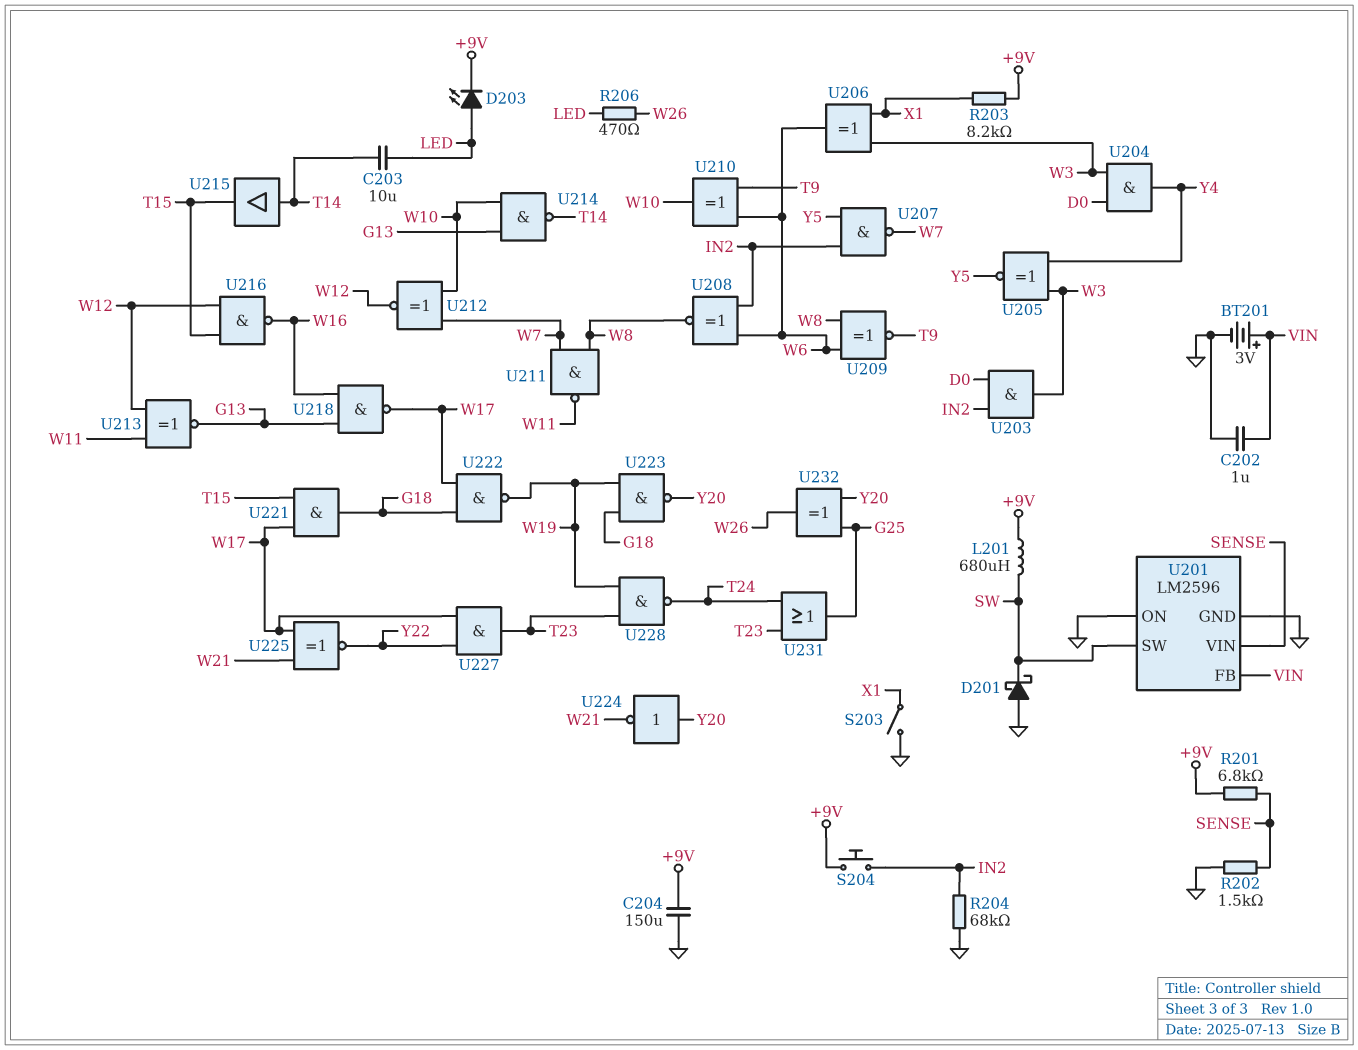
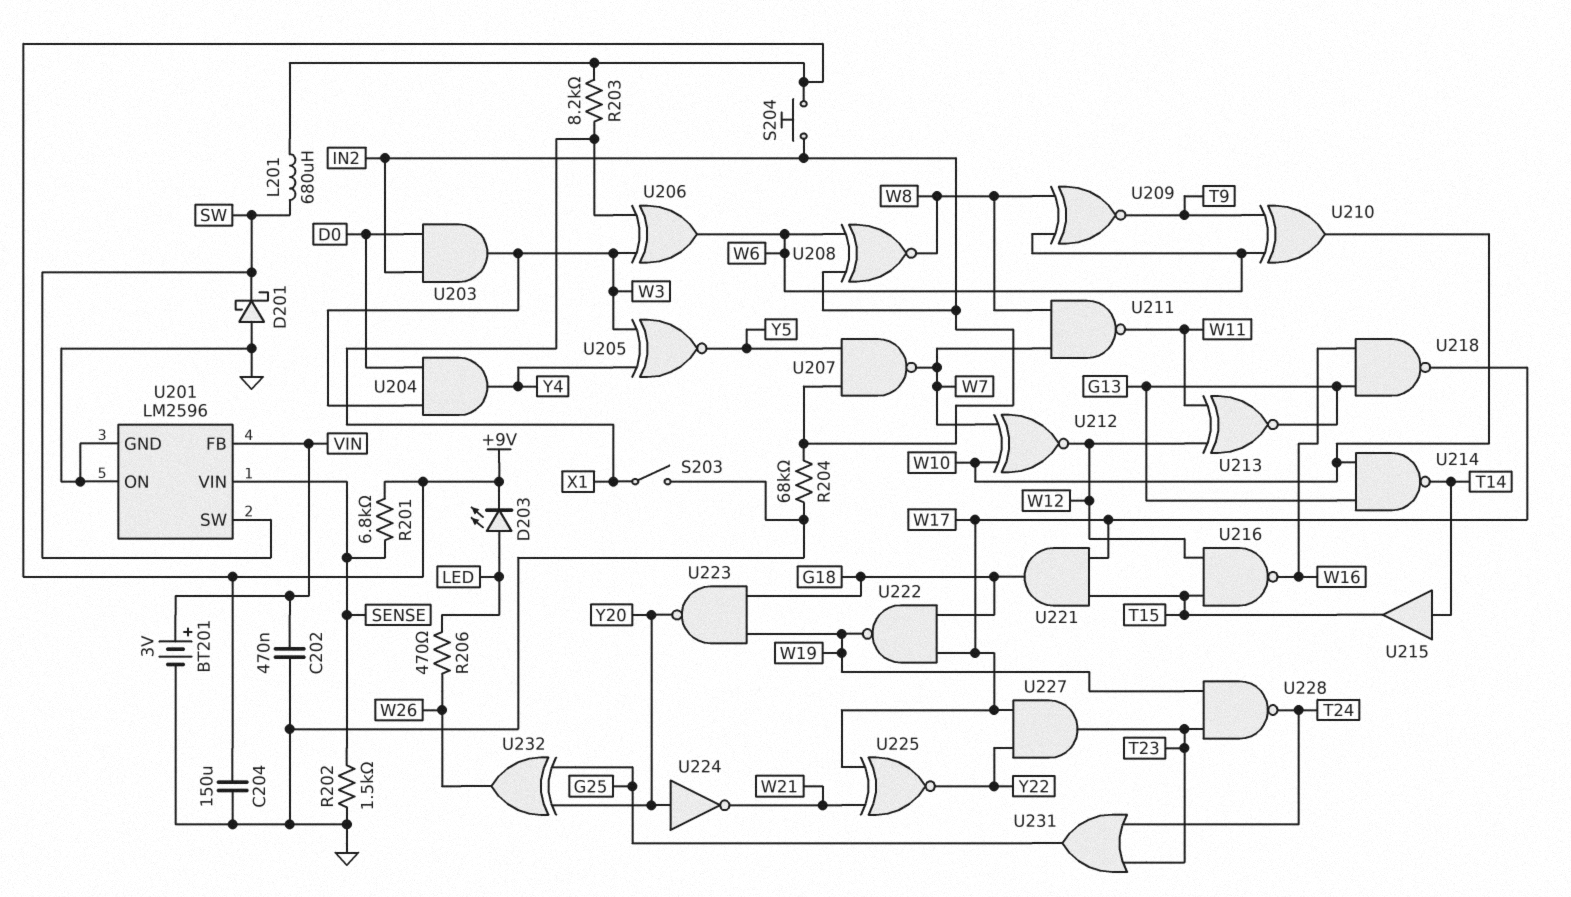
C202: 1uF (GND, VIN) -> 470nF (GND, VIN)
C203: 10uF (LED, T14) -> none

